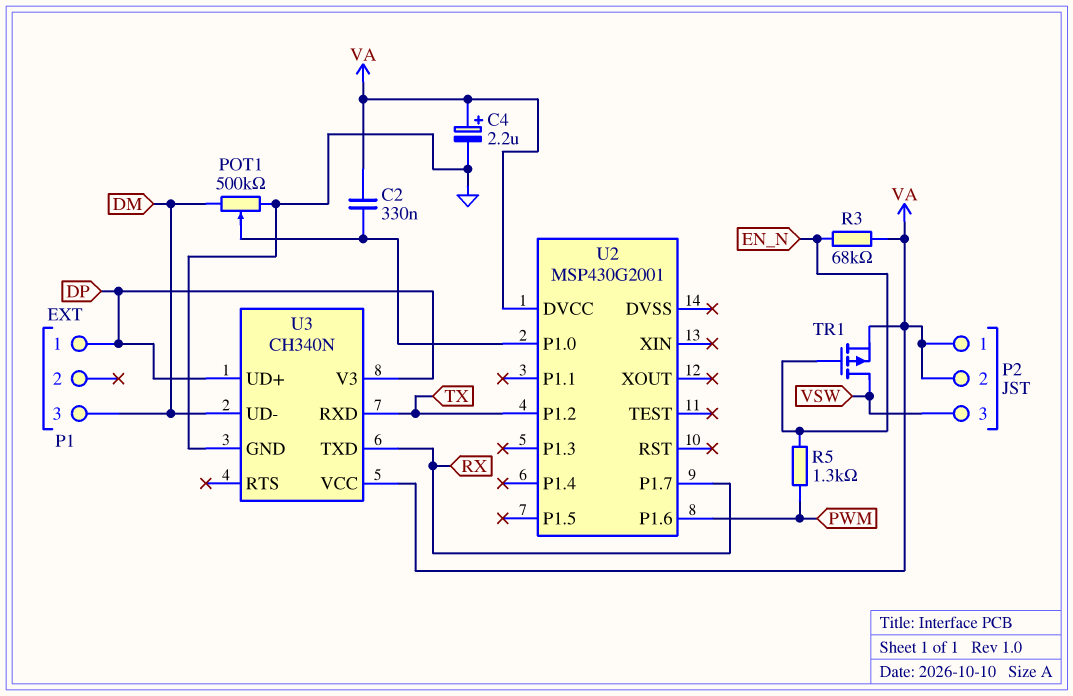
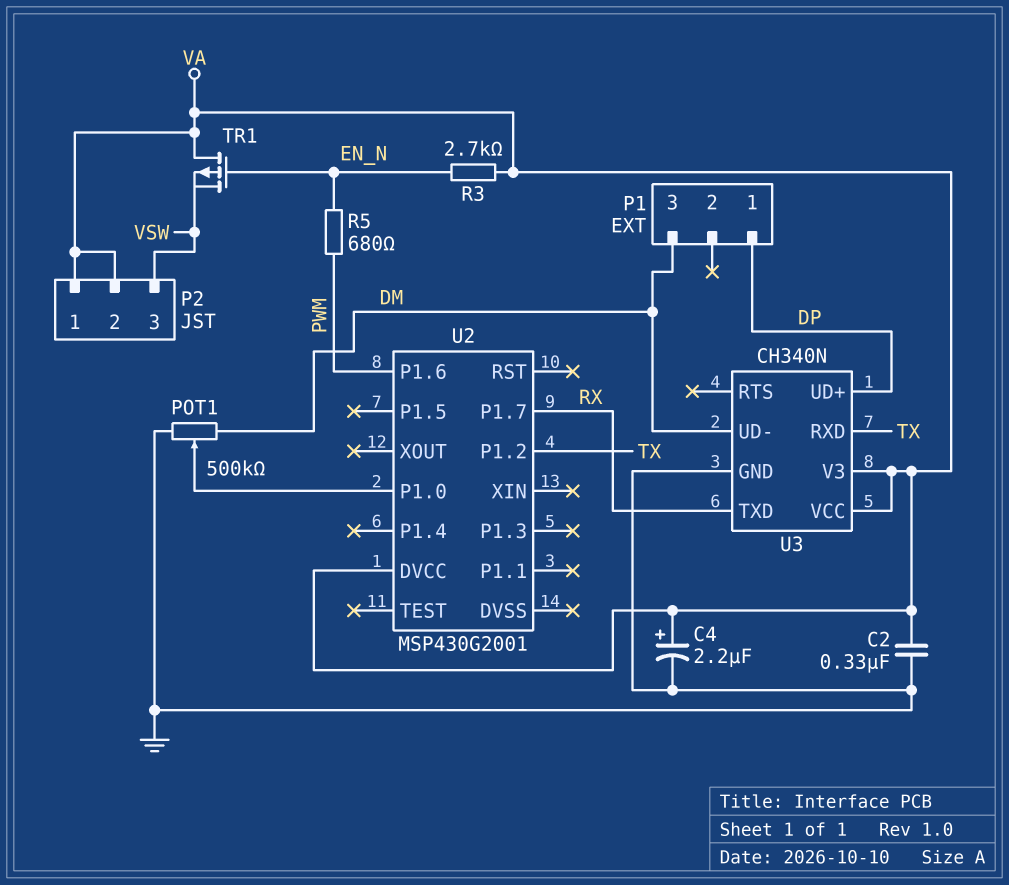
C2: 330nF (U2/P1.0, VA) -> 330nF (GND, VA)
R3: 68k (EN_N, VA) -> 2.7k (EN_N, VA)
R5: 1.3k (EN_N, PWM) -> 680 (EN_N, PWM)
TR1: PMOS (G EN_N, D VSW, S VA) -> PMOS (G EN_N, D VA, S VSW)
U3 pin V3: DP -> VA

